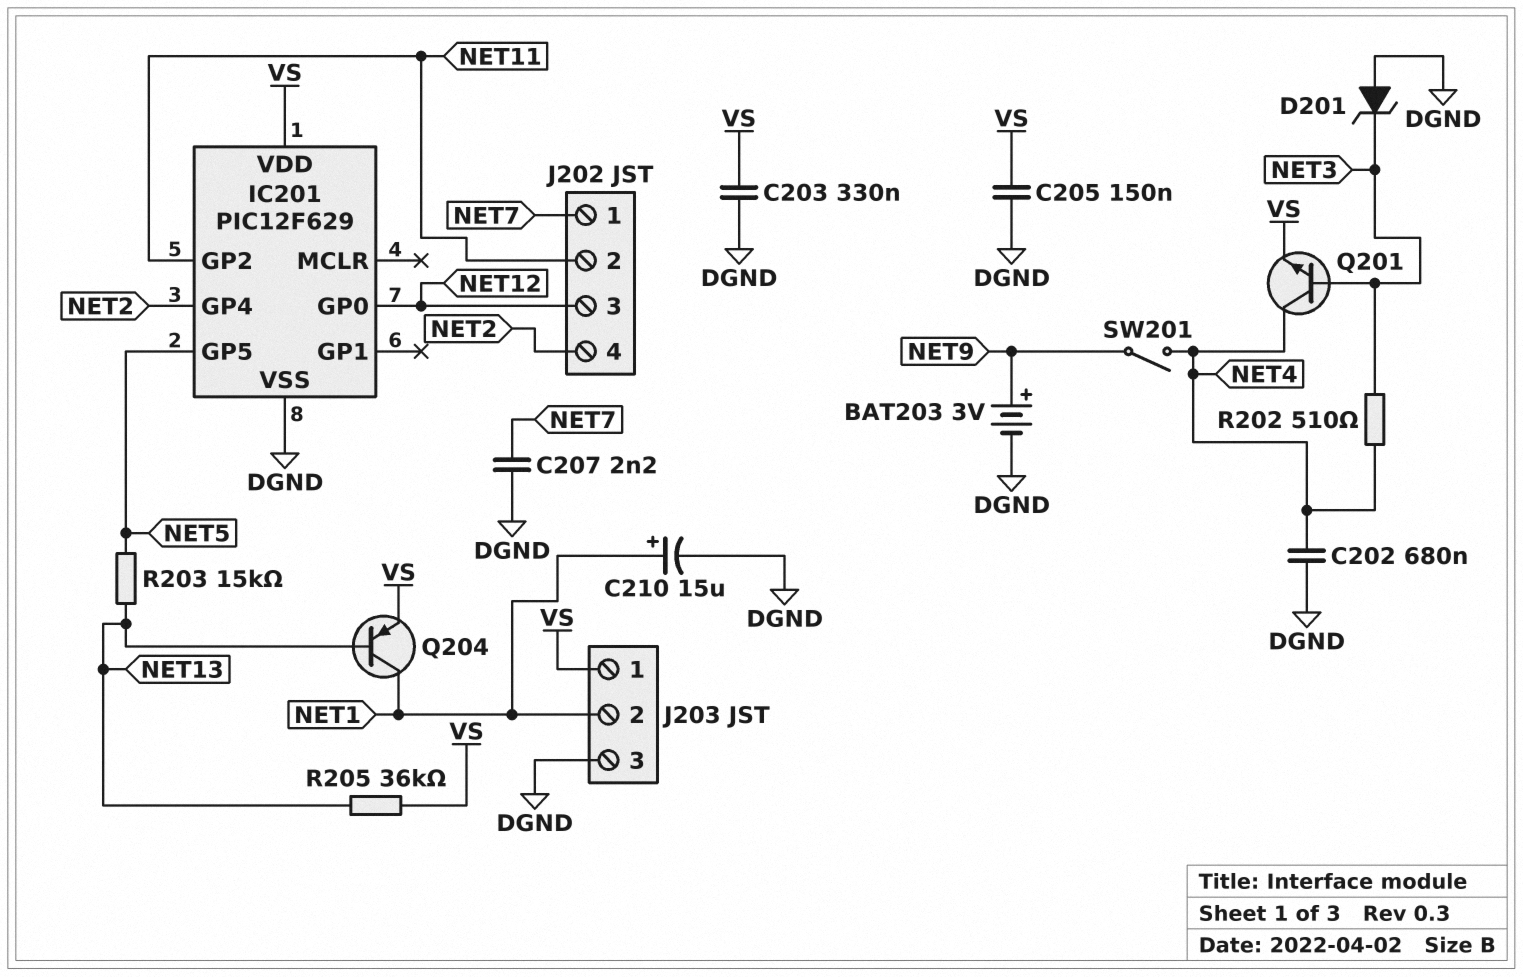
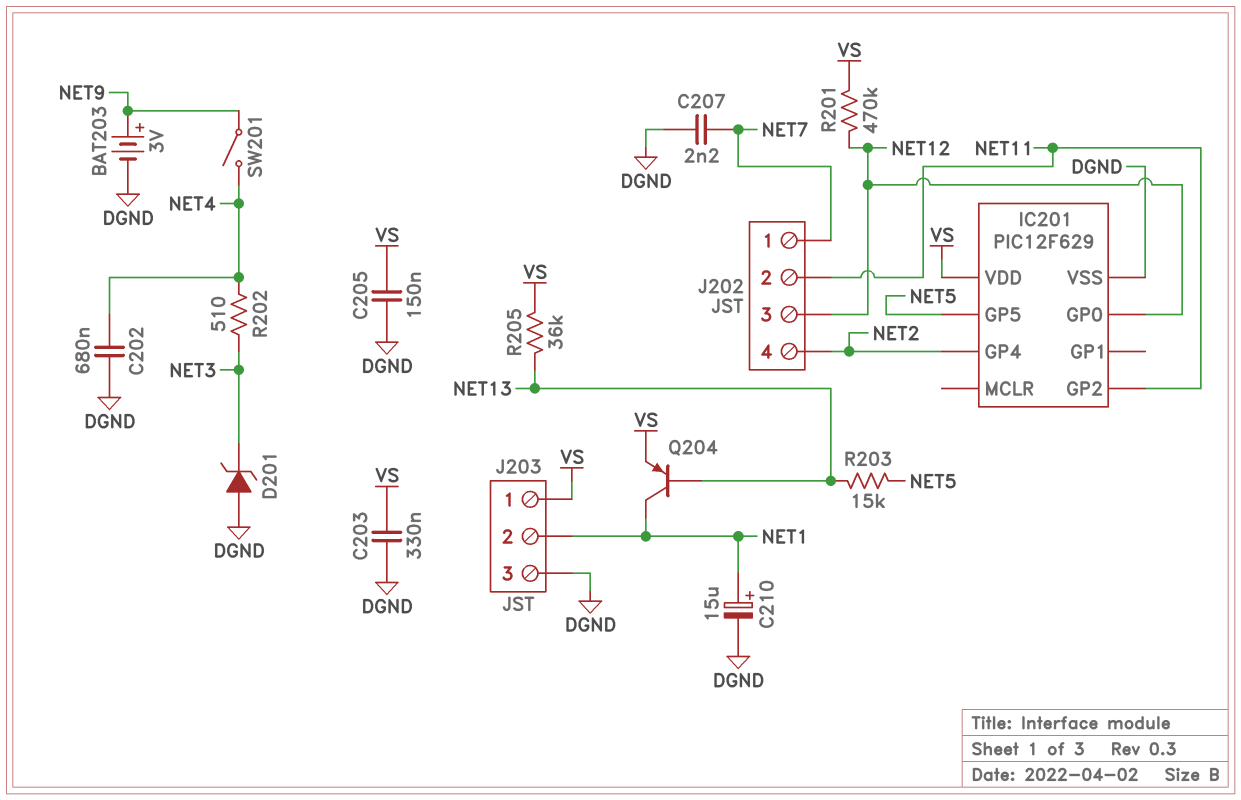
Q201: NPN (B NET3, C NET4, E VS) -> none
R201: none -> 470k (NET12, VS)

